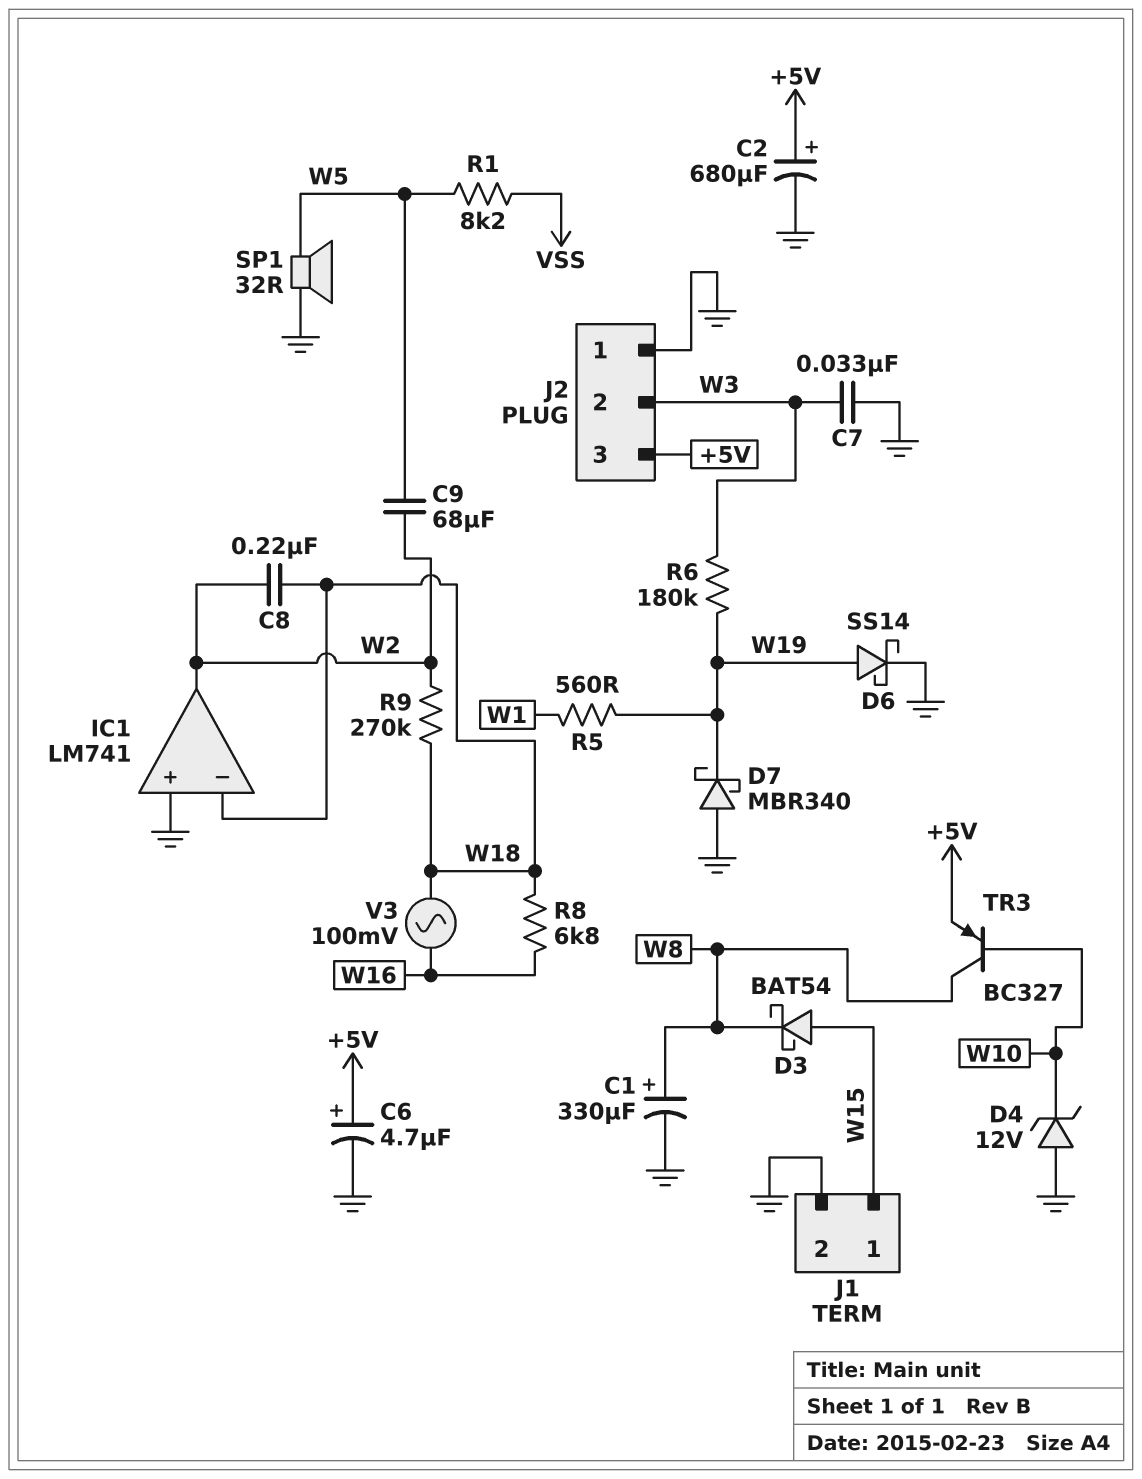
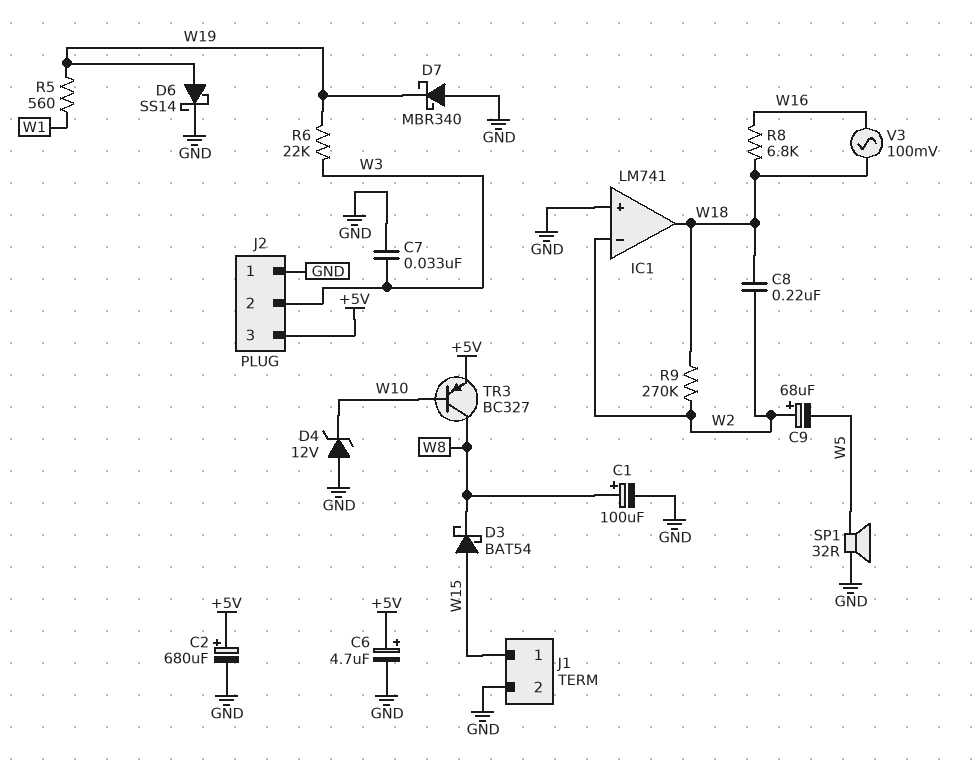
C1: 330uF (plus W8, minus GND) -> 100uF (plus W8, minus GND)
C9: 68uF (W2, W5) -> 68uF (plus W2, minus W5)
IC1 pin in-: W18 -> W2
IC1 pin out: W2 -> W18
R1: 8.2k (VSS, W5) -> none
R6: 180k (W3, W19) -> 22k (W3, W19)

